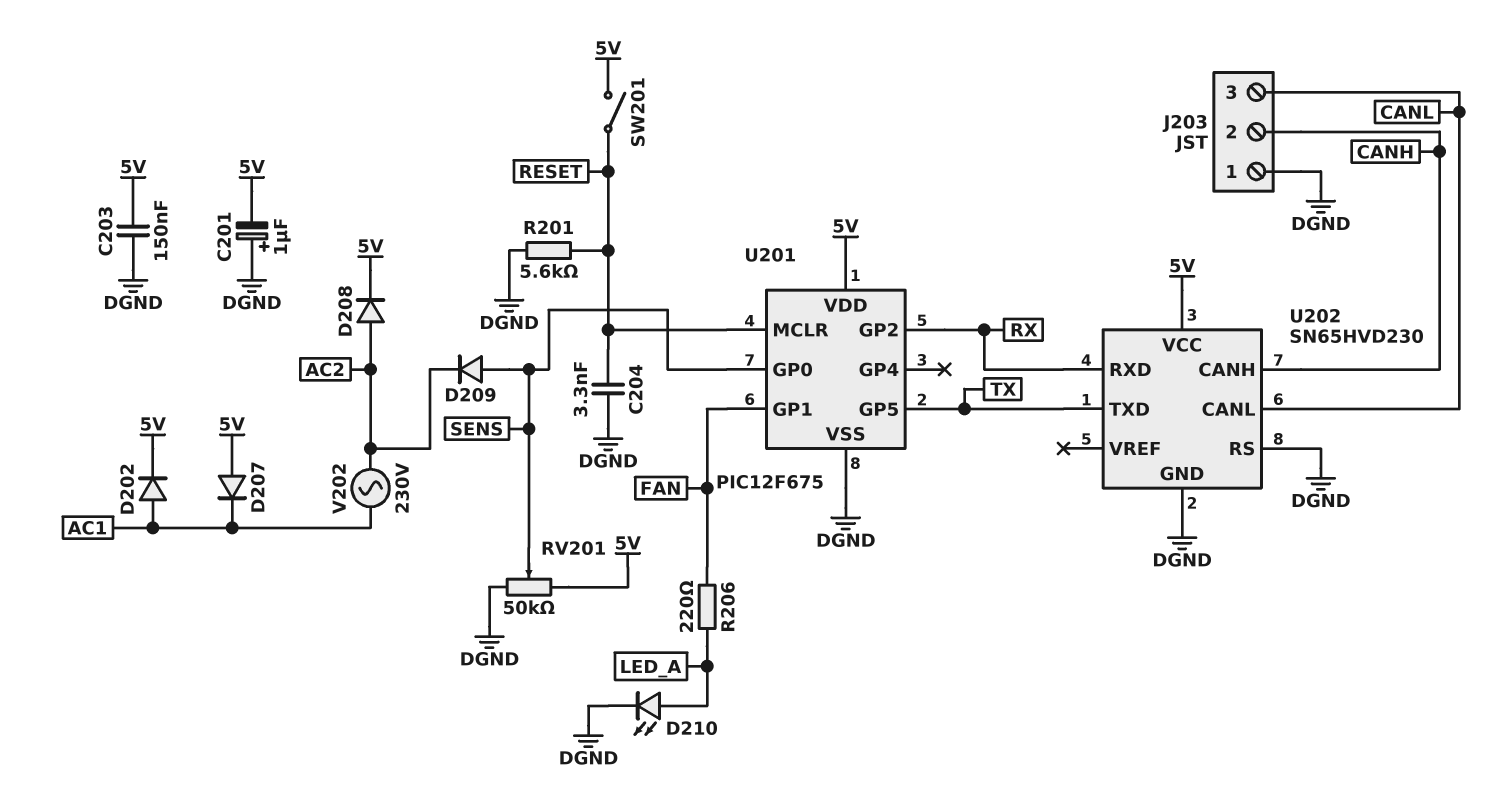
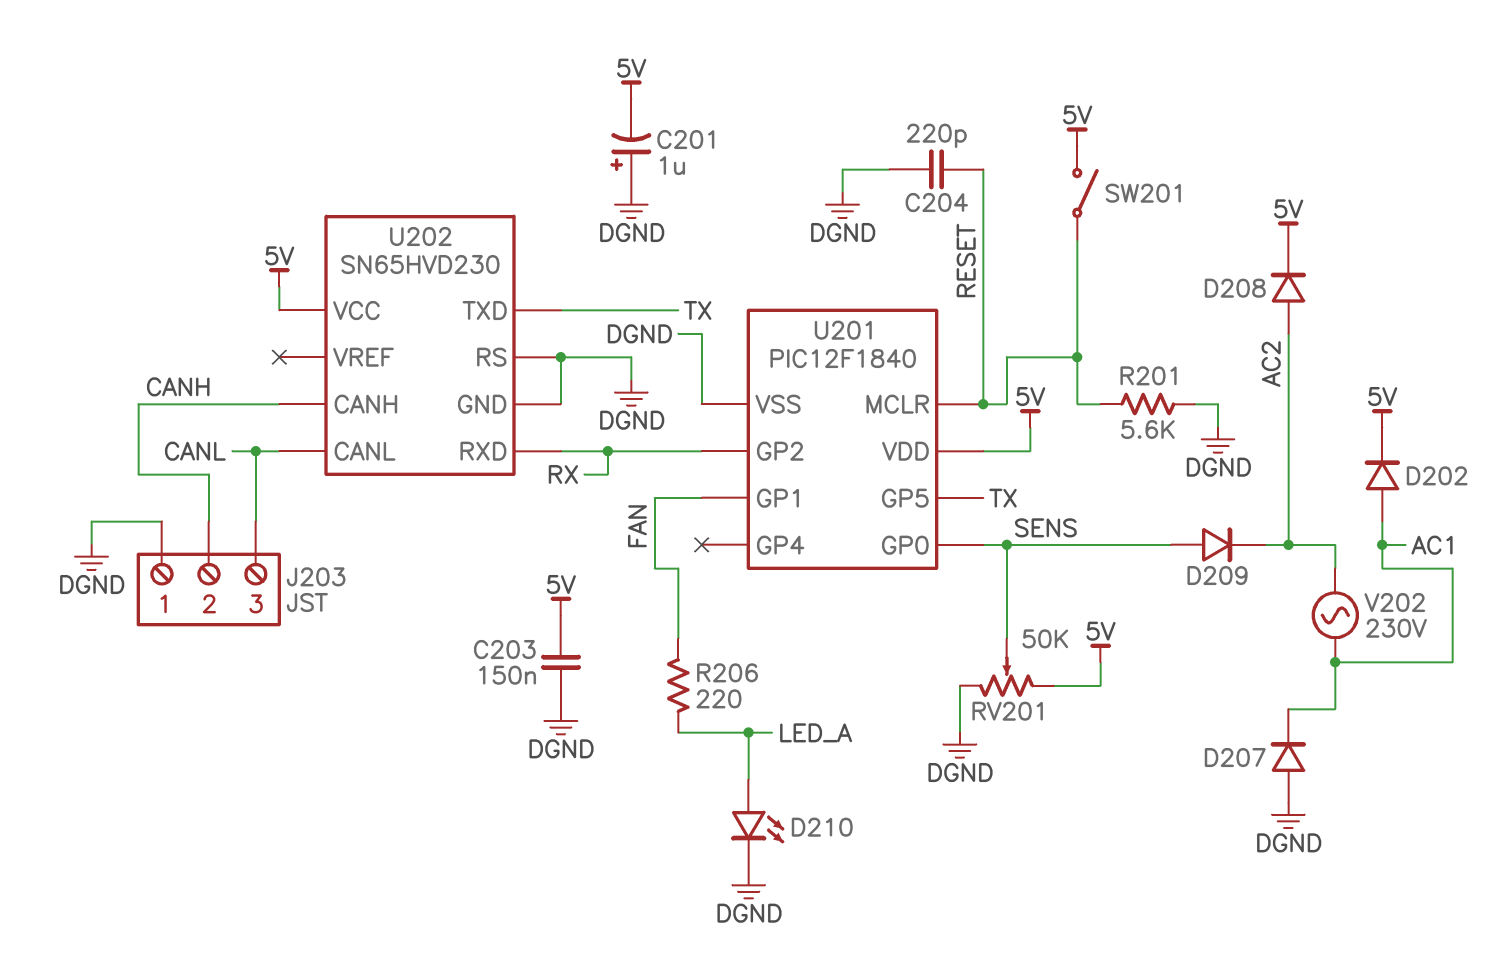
C204: 3.3nF (DGND, RESET) -> 220pF (DGND, RESET)
D207: diode (A 5V, K AC1) -> diode (A DGND, K AC1)
U201: PIC12F675 -> PIC12F1840

